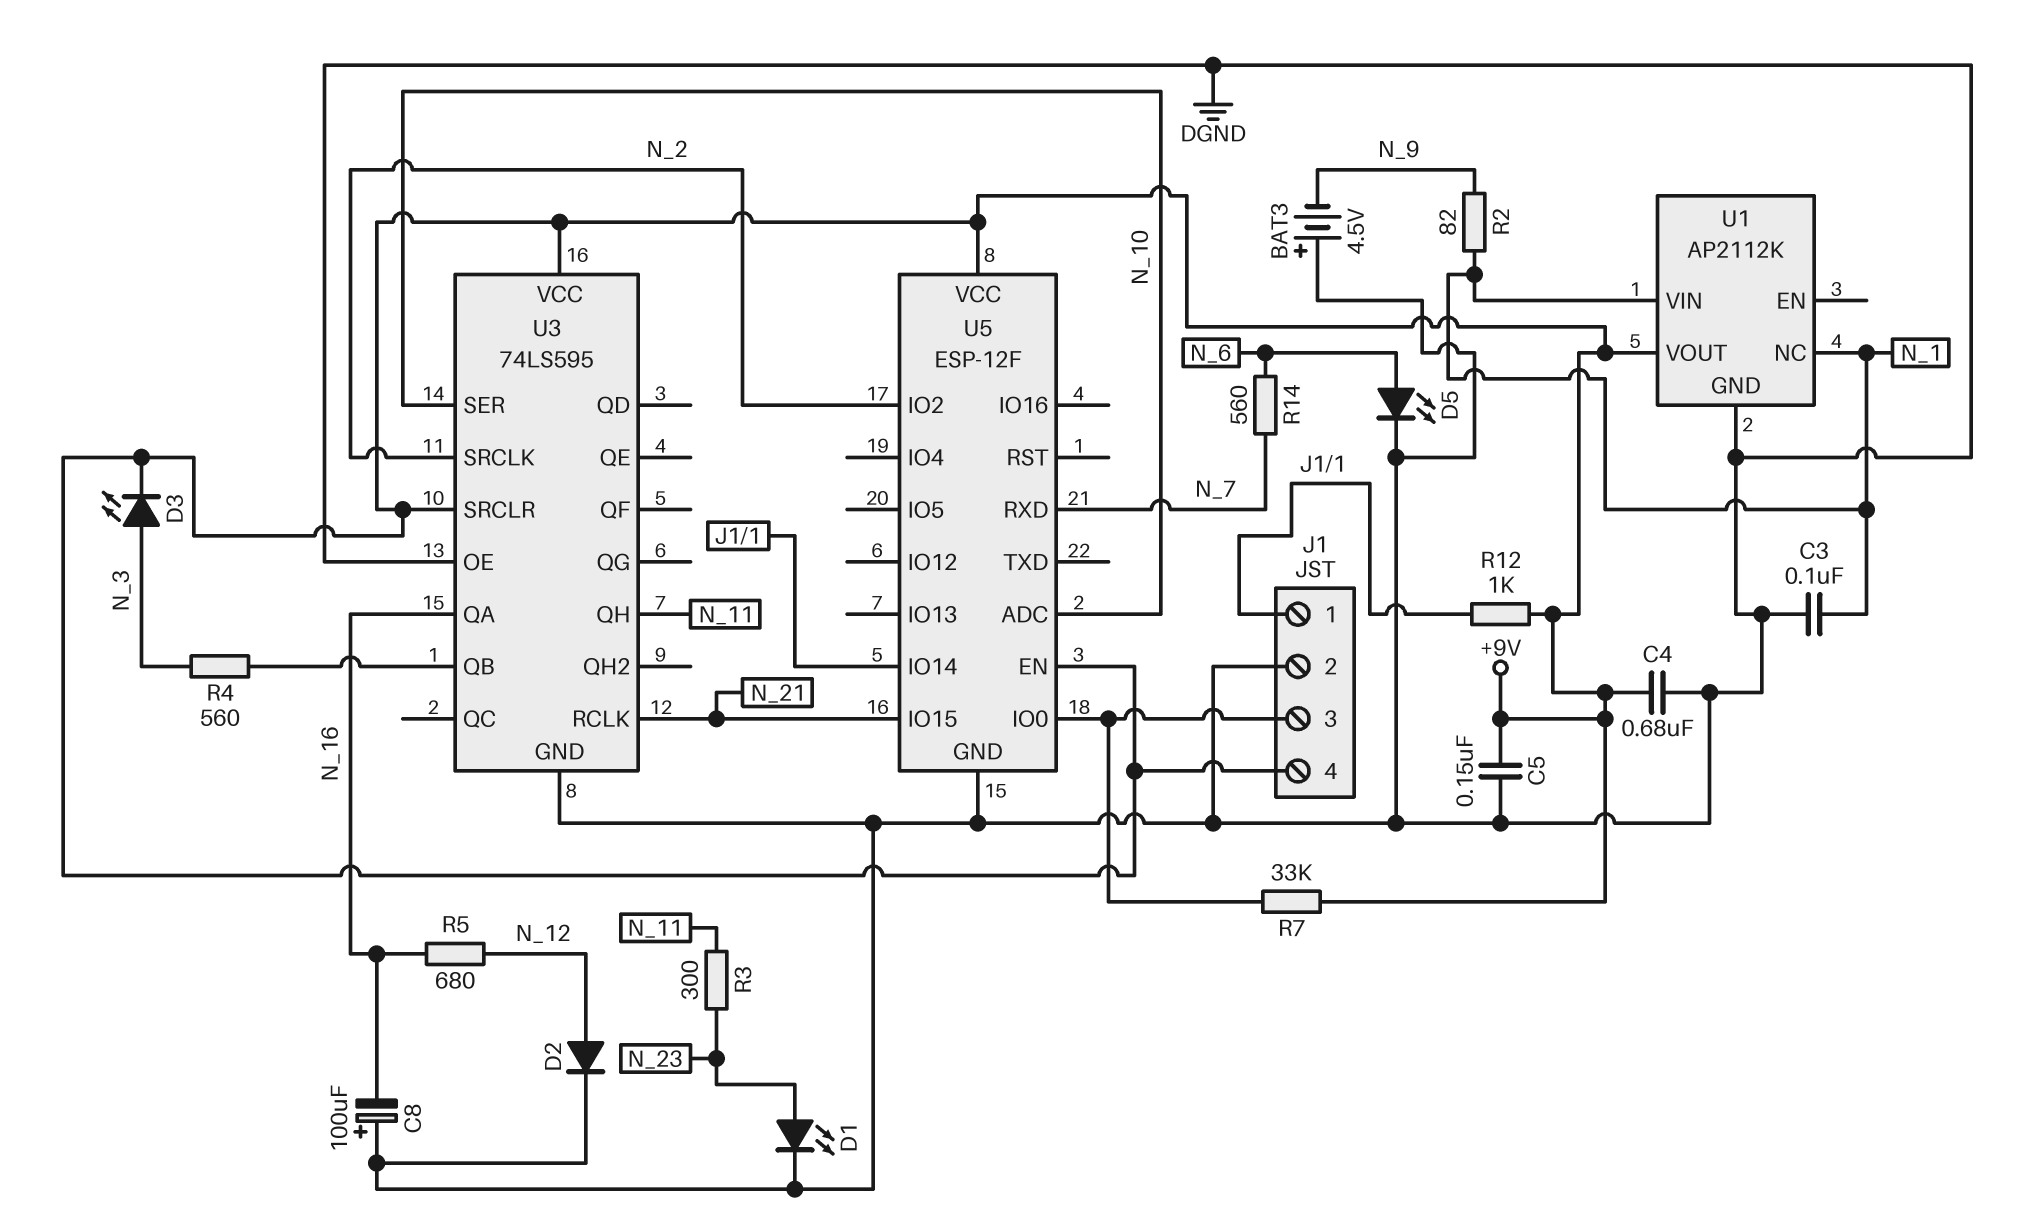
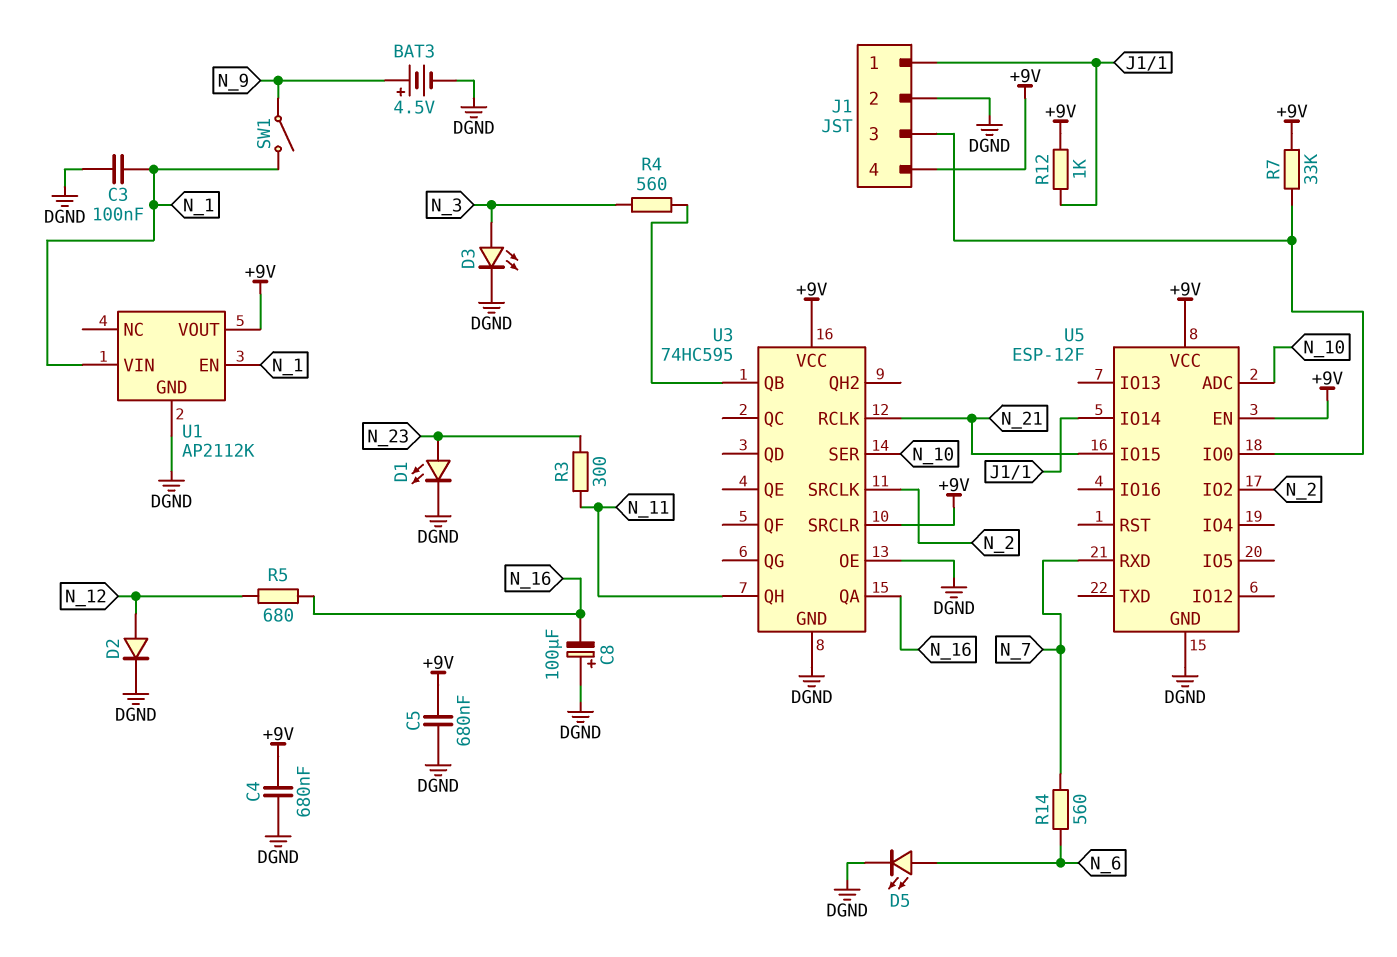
BAT3: 4.5V (plus DGND, minus N_9) -> 4.5V (plus N_9, minus DGND)
C5: 150nF (+9V, DGND) -> 680nF (+9V, DGND)
D3: LED (A N_3, K +9V) -> LED (A N_3, K DGND)
R2: 82 (N_1, N_9) -> none
SW1: none -> switch (N_1, N_9)
U1 pin EN: none -> N_1
U1 pin NC: N_1 -> none
U3: 74LS595 -> 74HC595

